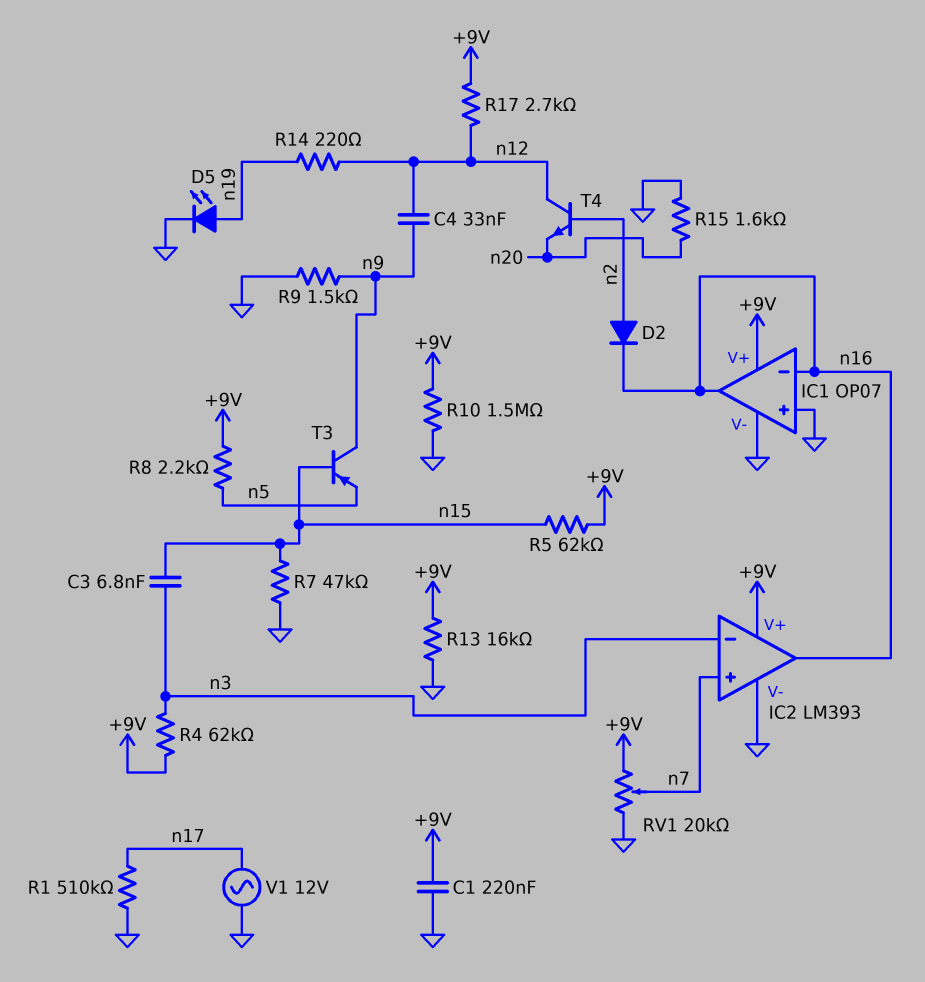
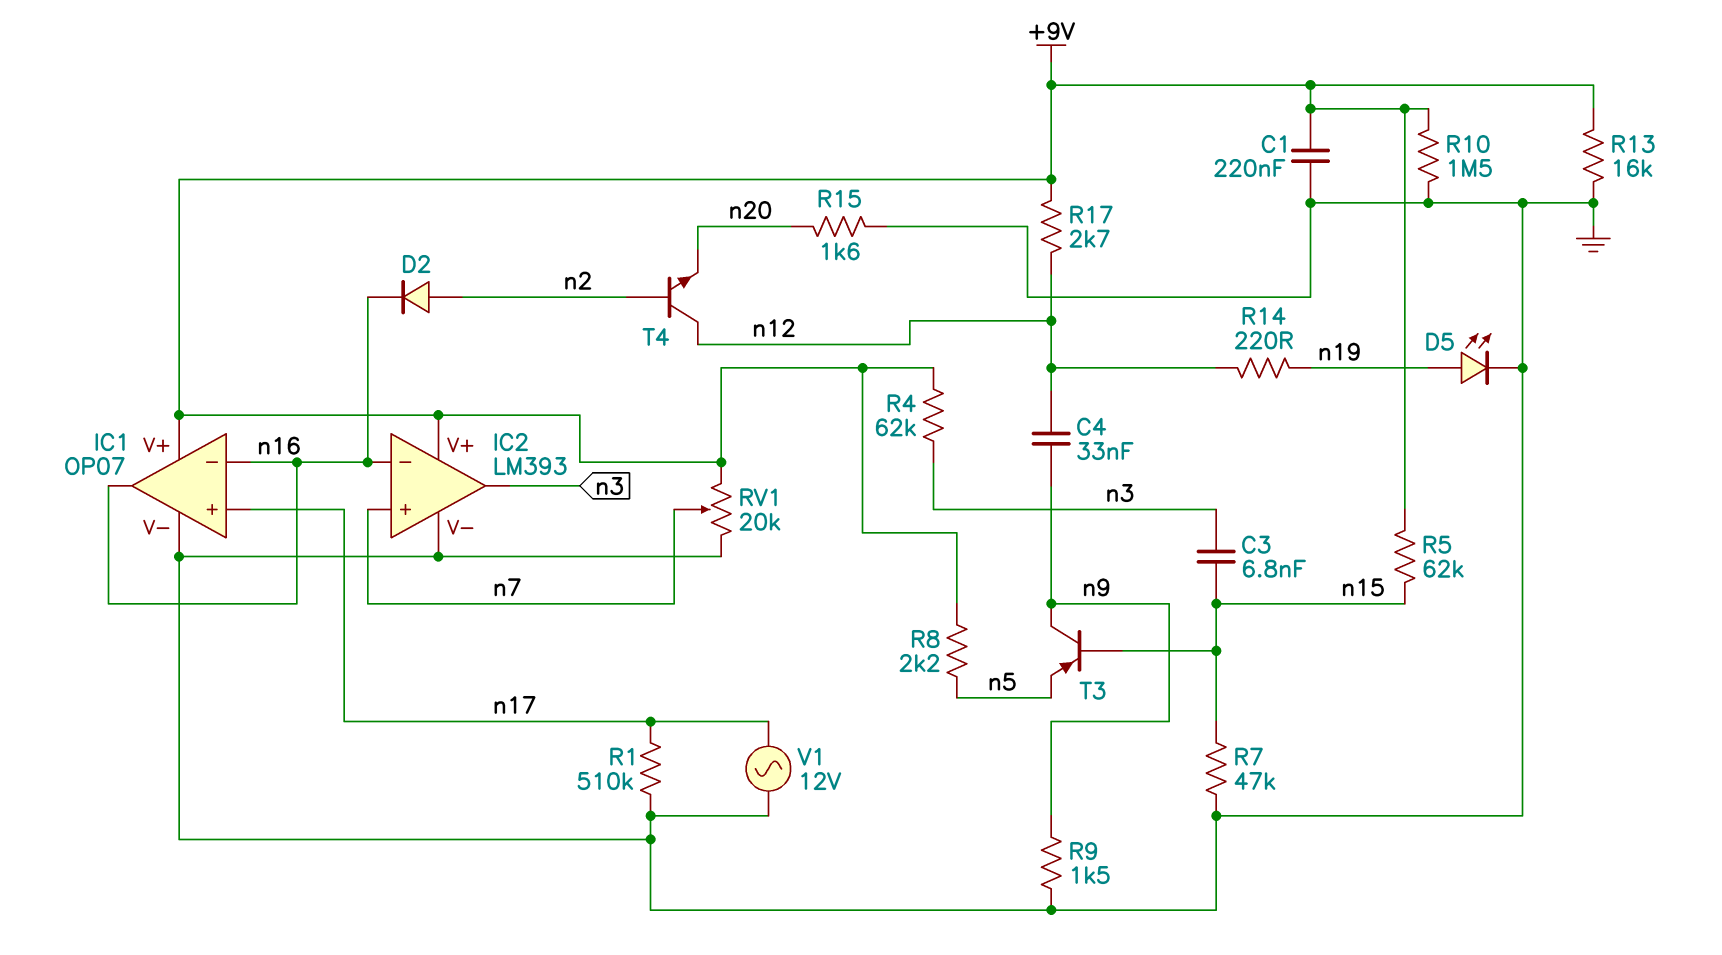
IC1 pin in+: GND -> n17
IC2 pin in-: n3 -> n16
IC2 pin out: n16 -> n3

